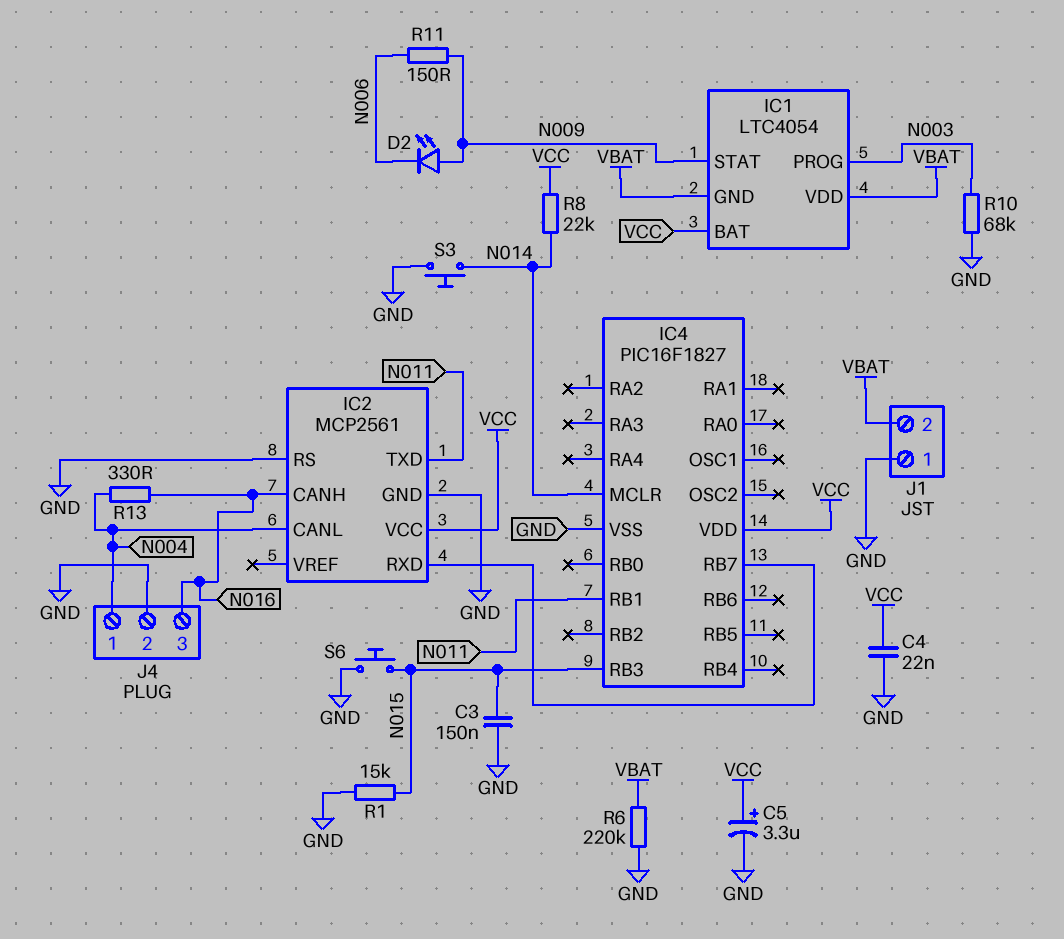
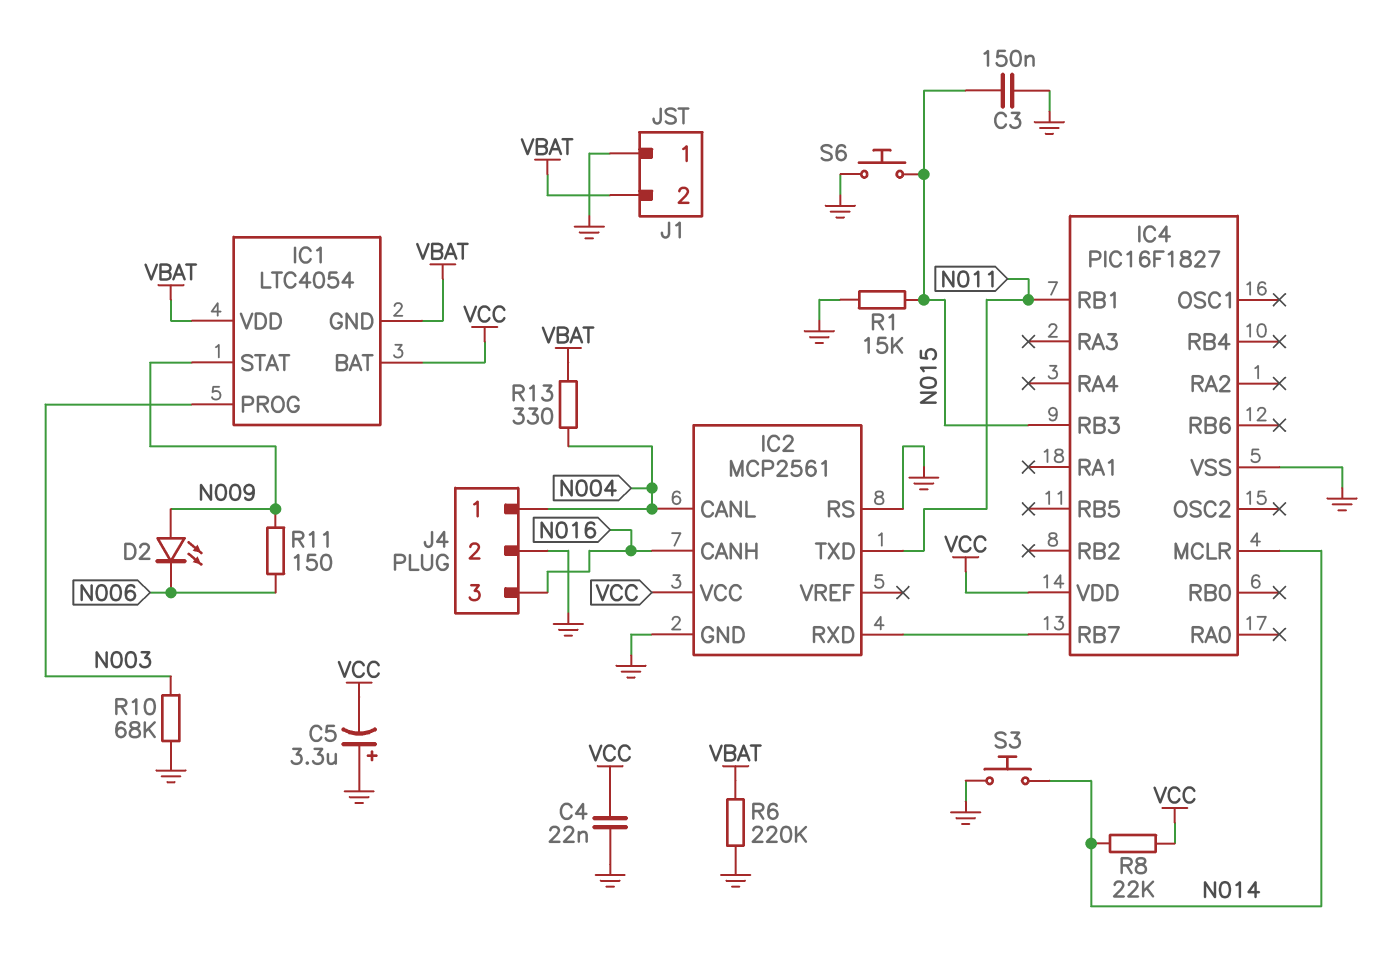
C5: 3.3uF (plus VCC, minus GND) -> 3.3uF (plus GND, minus VCC)
R13: 330 (N004, N016) -> 330 (N004, VBAT)

